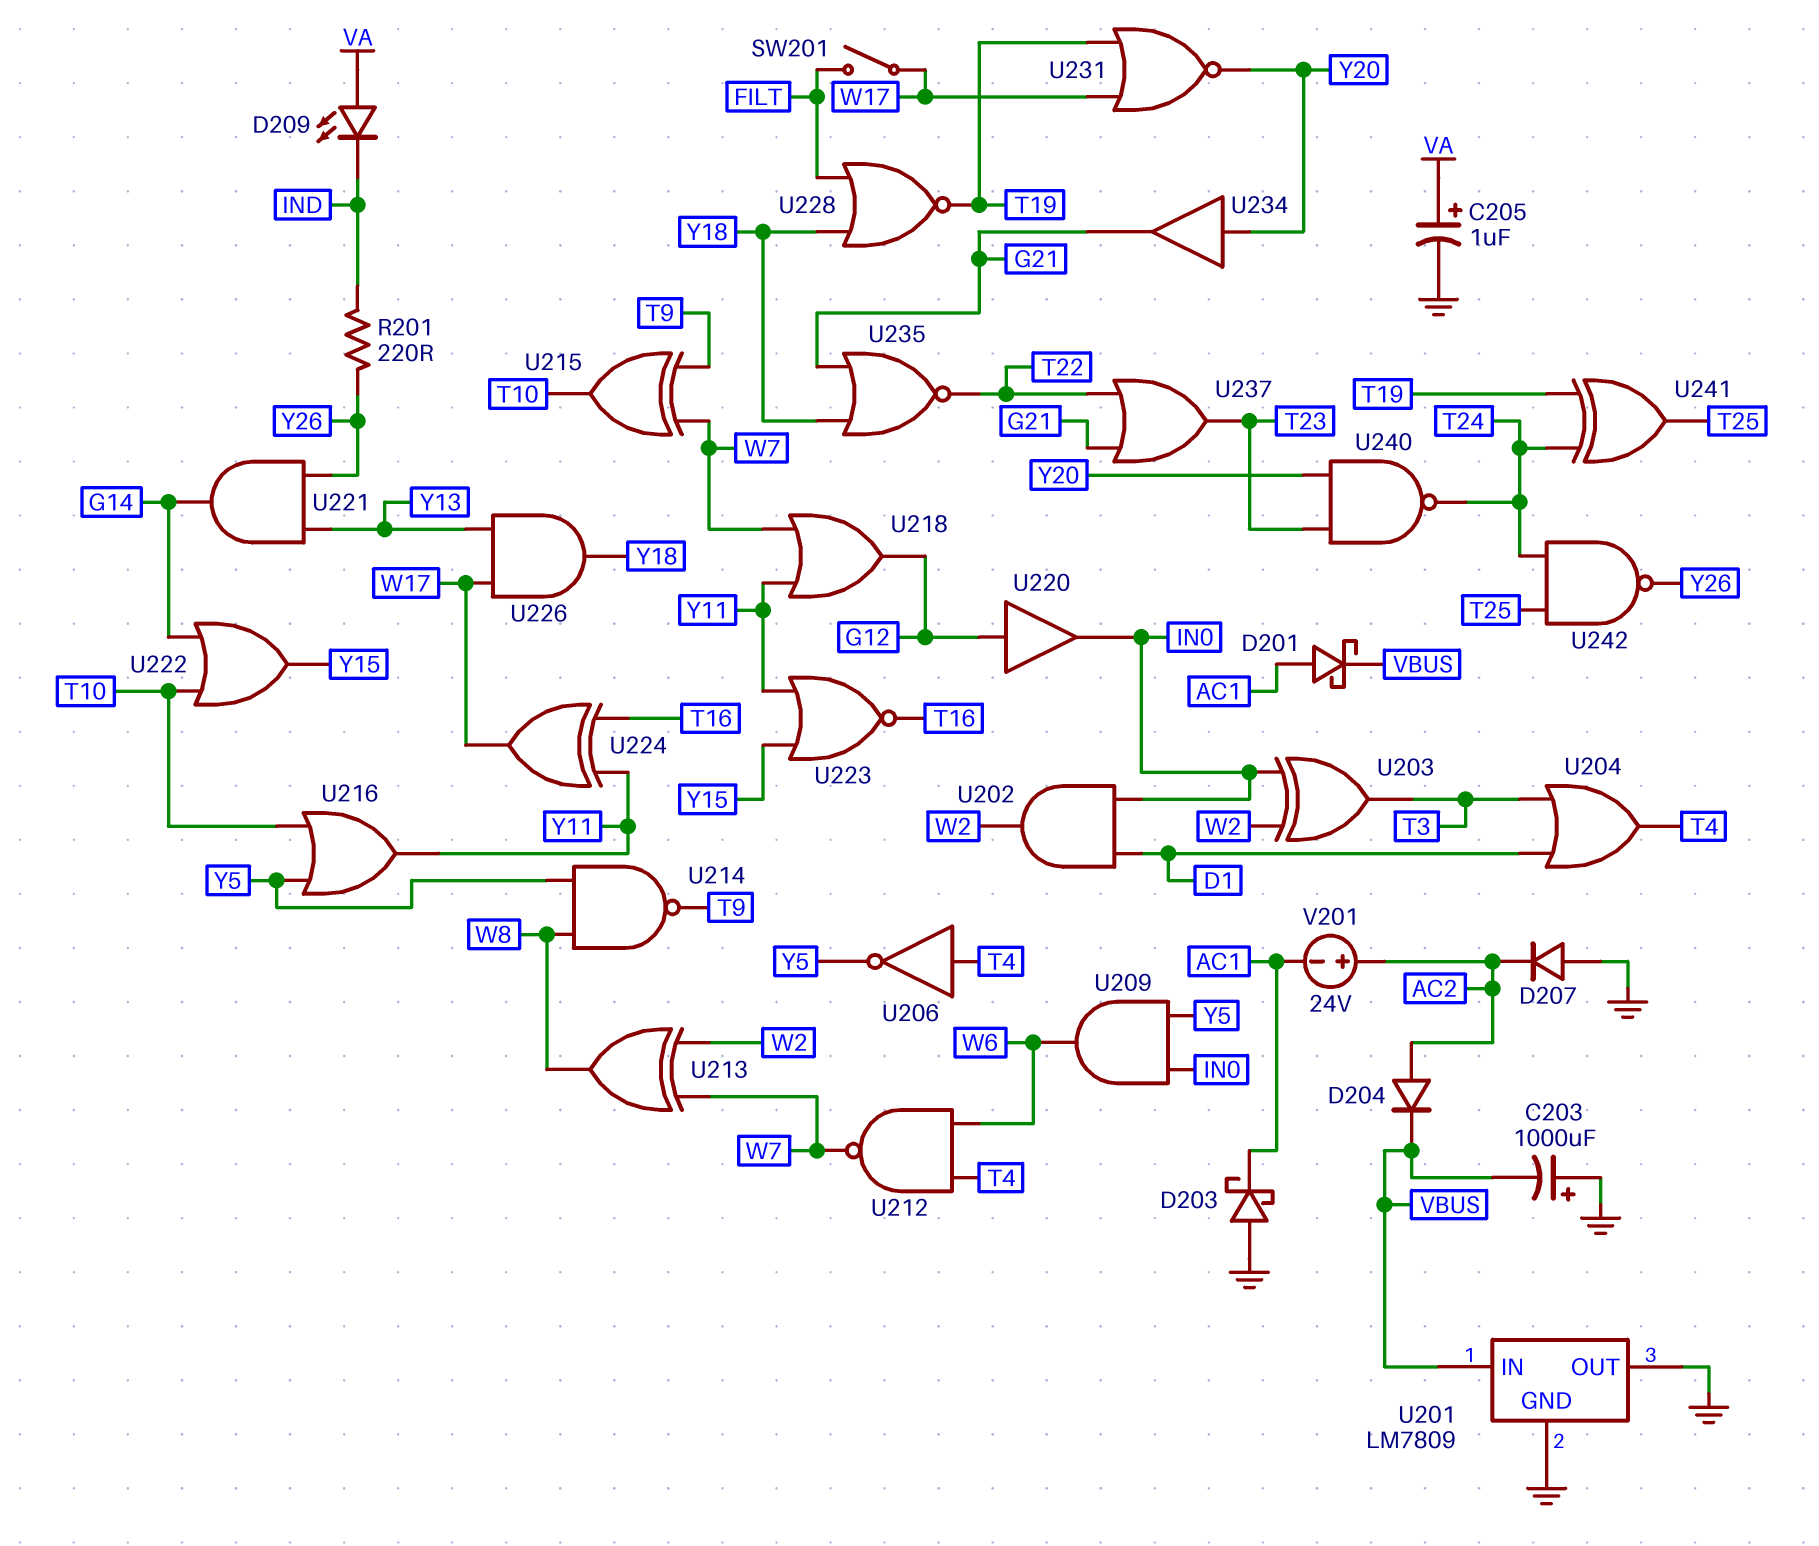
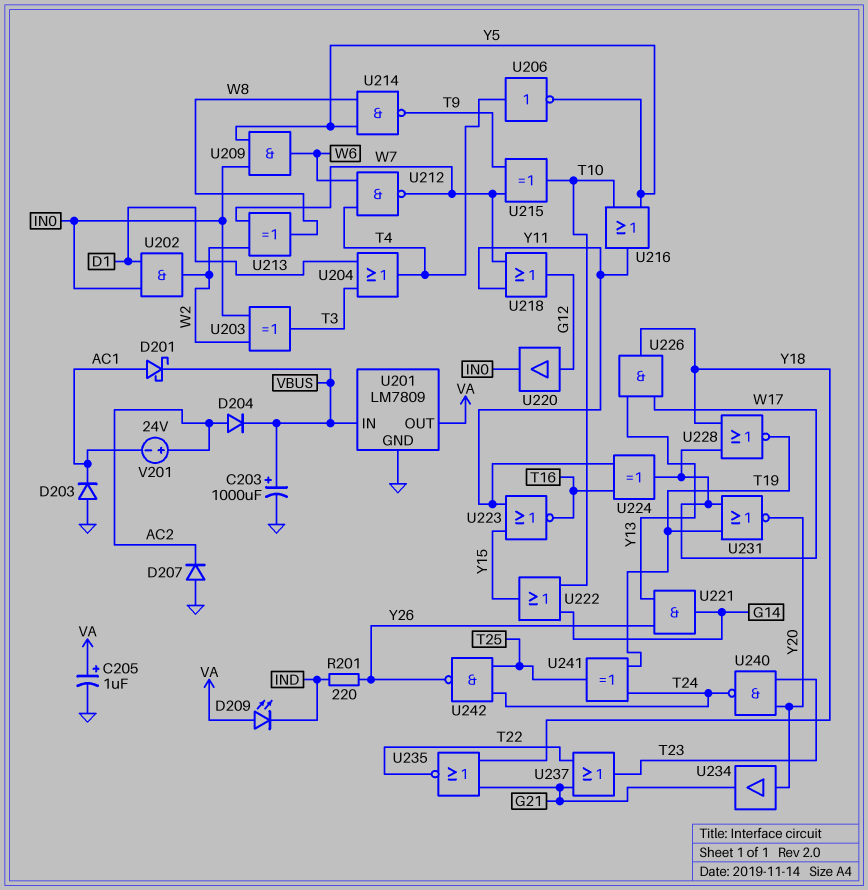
C203: 1000uF (plus GND, minus VBUS) -> 1000uF (plus VBUS, minus GND)
D203: schottky (A GND, K AC1) -> diode (A GND, K AC1)
SW201: switch (FILT, W17) -> none
U201 pin OUT: GND -> VA
U228: NOR (in FILT, in Y18, out T19) -> NOR (in W17, in Y18, out T19)

